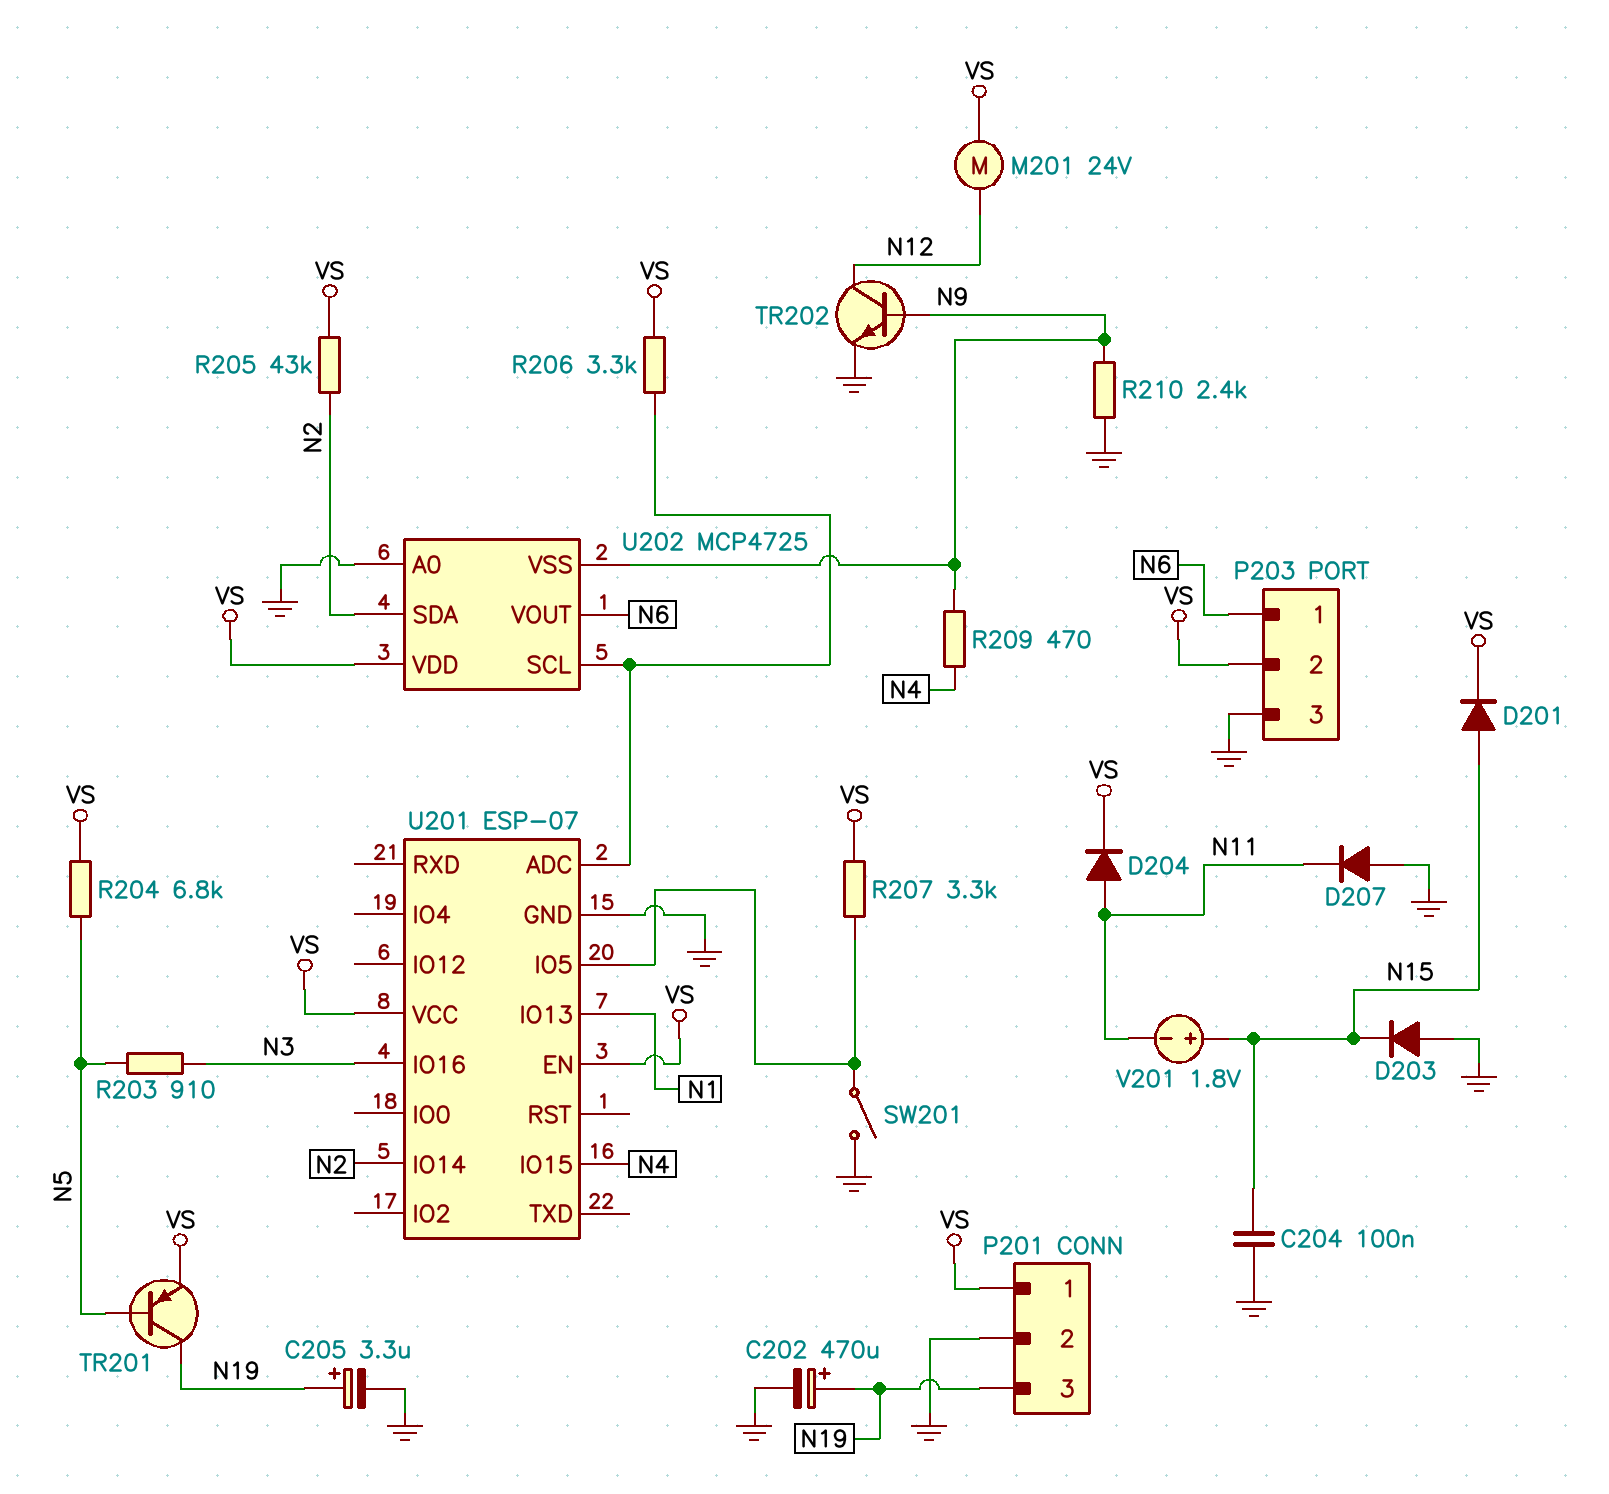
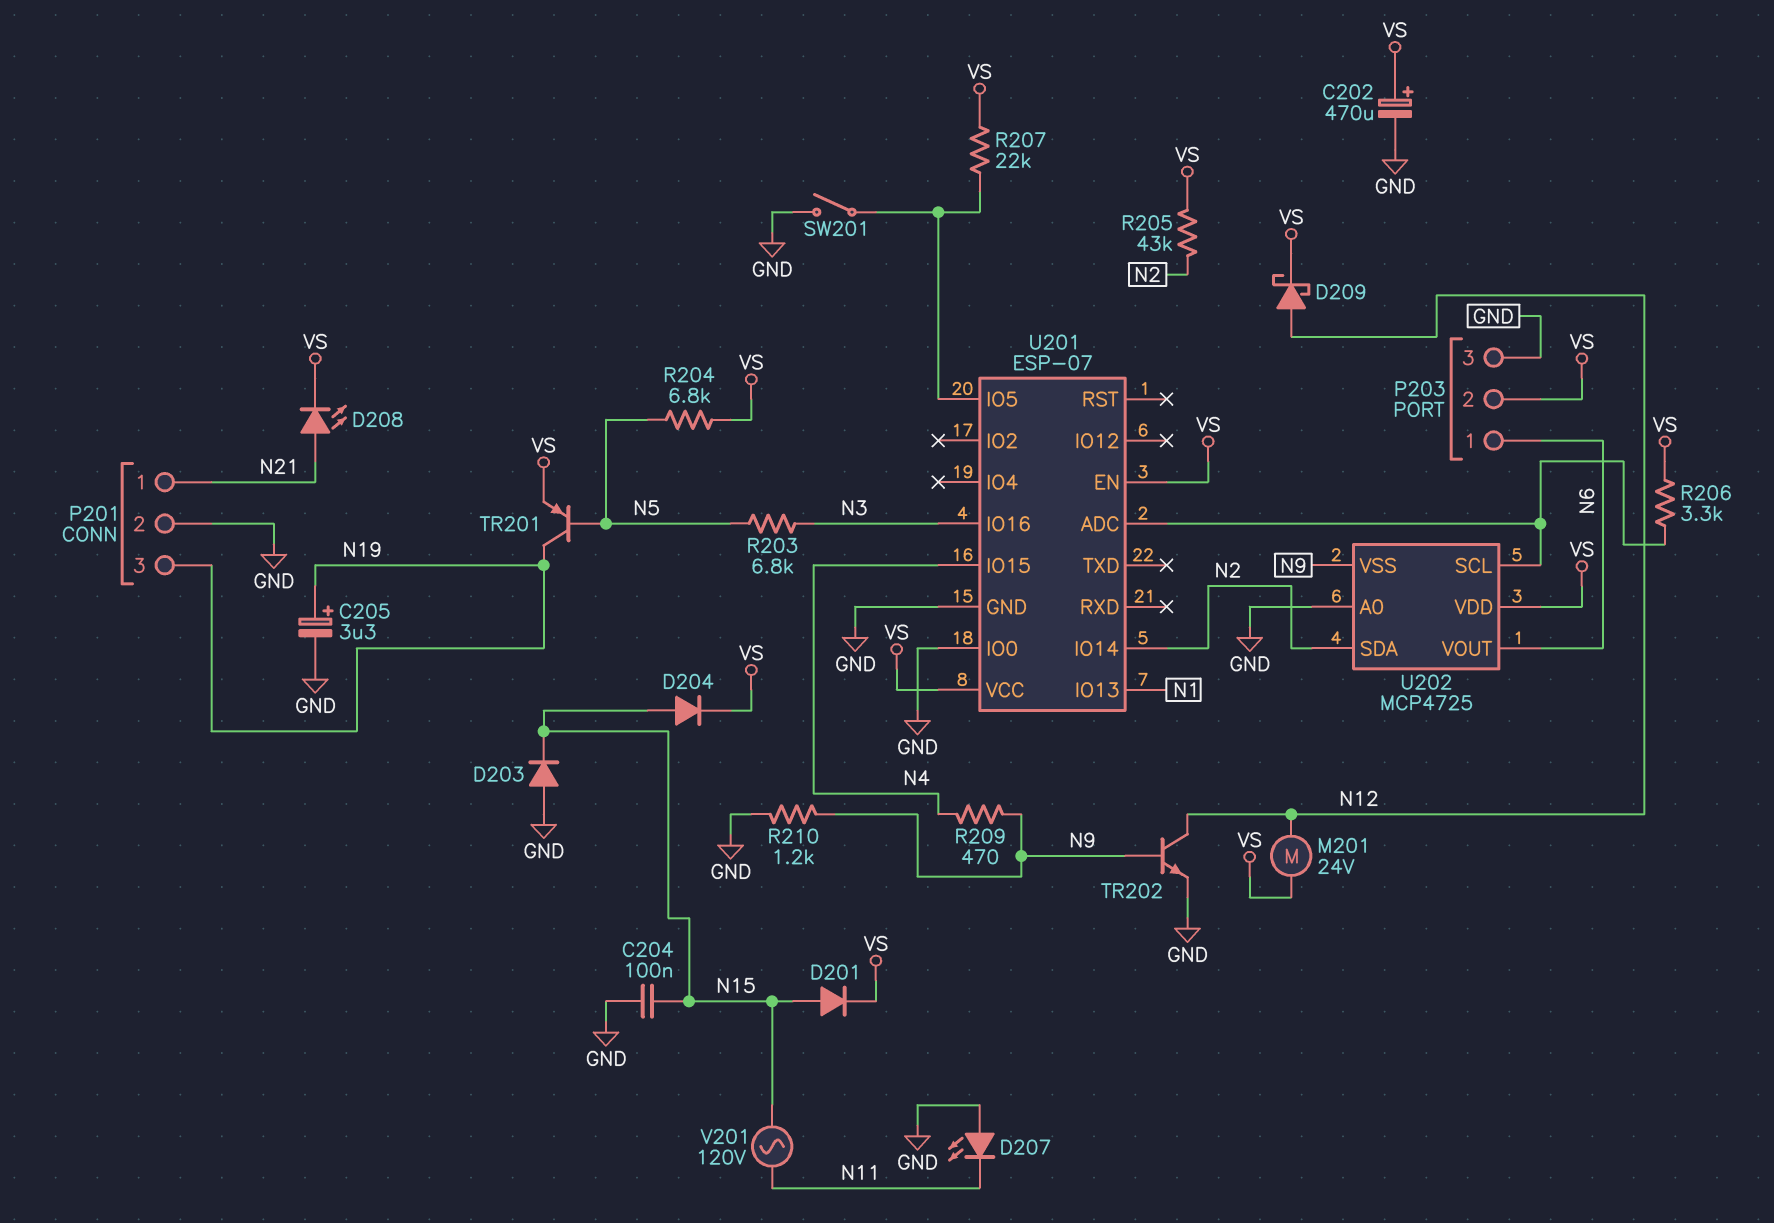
C202: 470uF (plus N19, minus GND) -> 470uF (plus VS, minus GND)
D204: diode (A N11, K VS) -> diode (A N15, K VS)
D207: diode (A GND, K N11) -> LED (A GND, K N11)
D208: none -> LED (A N21, K VS)
D209: none -> schottky (A N12, K VS)
P201 pin 1: VS -> N21
R203: 910 (N3, N5) -> 6.8k (N3, N5)
R207: 3.3k (U201/IO5, VS) -> 22k (U201/IO5, VS)
R210: 2.4k (GND, N9) -> 1.2k (GND, N9)
U201 pin IO0: none -> GND
V201: 1.8V (plus N15, minus N11) -> AC 120V (N11, N15)

